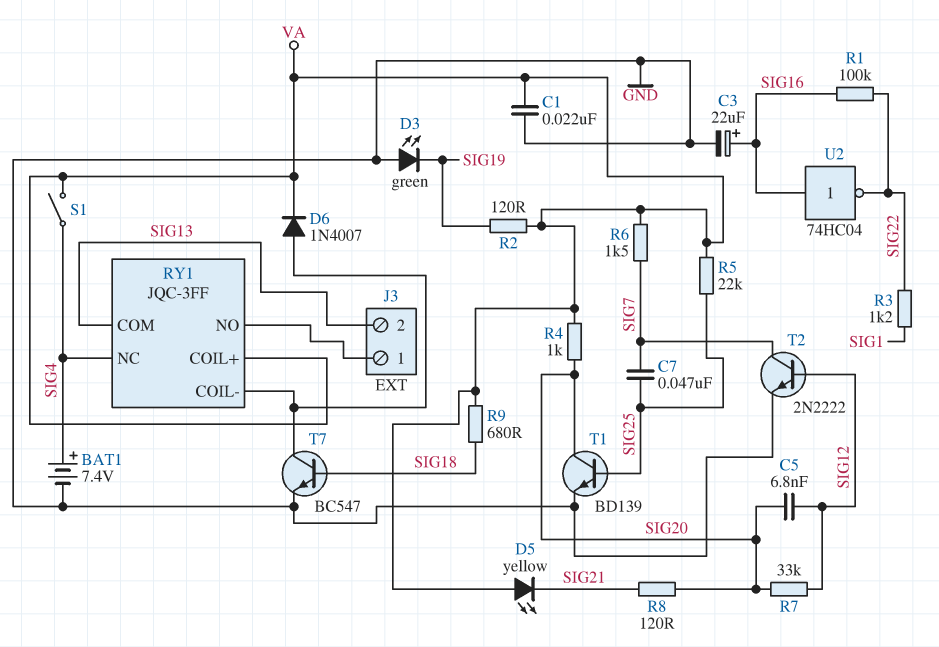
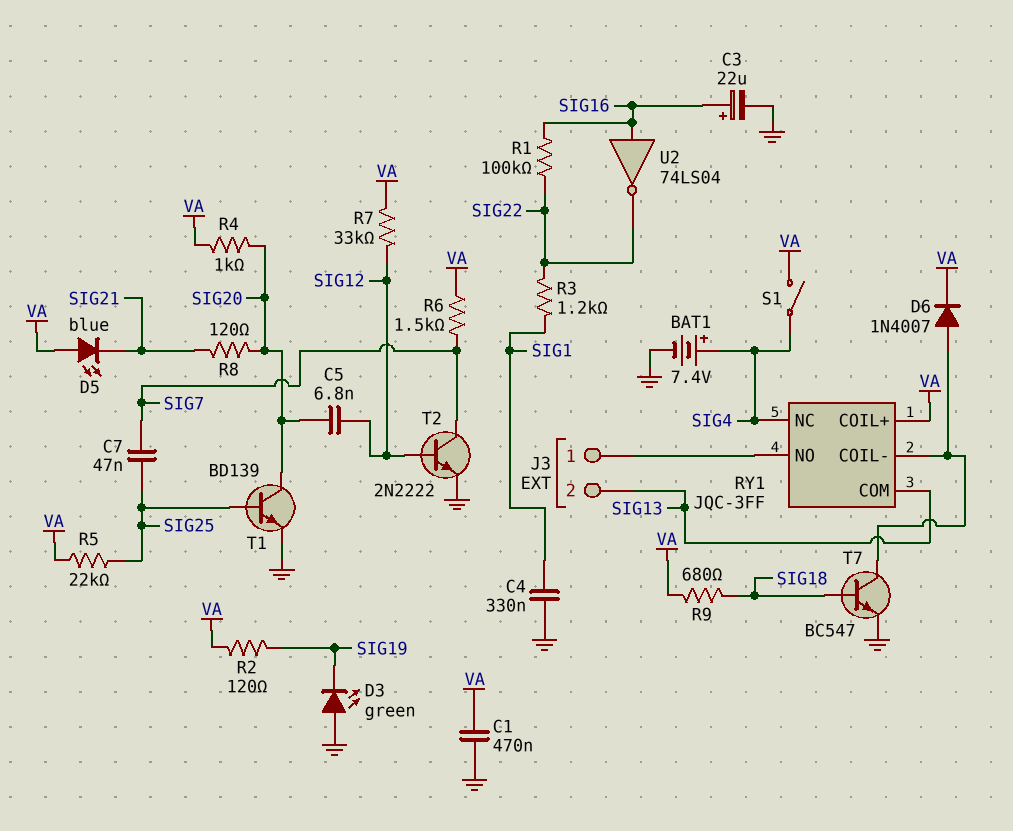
C1: 22nF (GND, VA) -> 470nF (GND, VA)
C4: none -> 330nF (GND, SIG1)
D5: LED yellow (A VA, K SIG21) -> LED blue (A VA, K SIG21)
R7: 33k (SIG12, SIG20) -> 33k (SIG12, VA)
U2: NOT 74HC04 (in SIG16, out SIG22) -> NOT 74LS04 (in SIG16, out SIG22)

